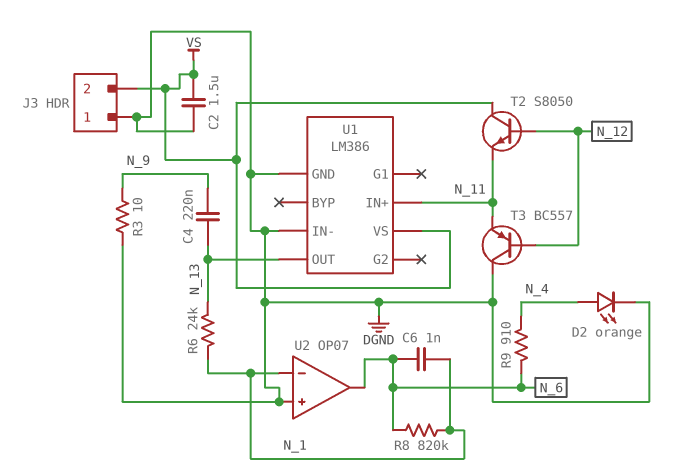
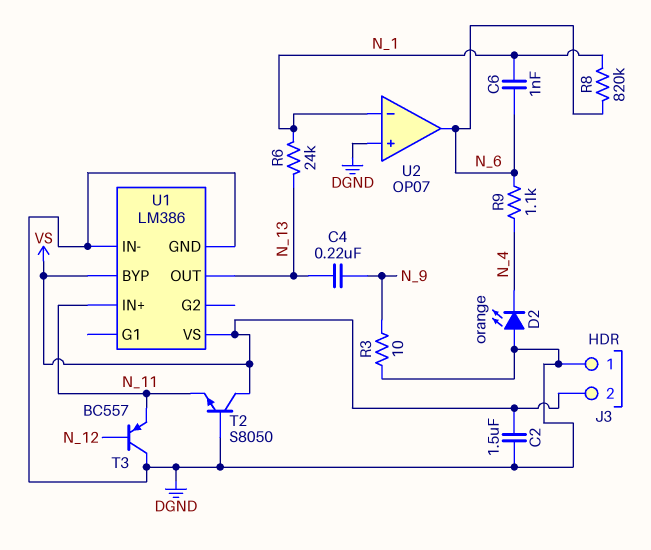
D2: LED orange (A N_4, K DGND) -> LED orange (A DGND, K N_4)
R9: 910 (N_4, N_6) -> 1.1k (N_4, N_6)
T2: NPN S8050 (B N_12, C VS, E N_11) -> NPN S8050 (B DGND, C VS, E N_11)
U1 pin BYP: none -> VS

